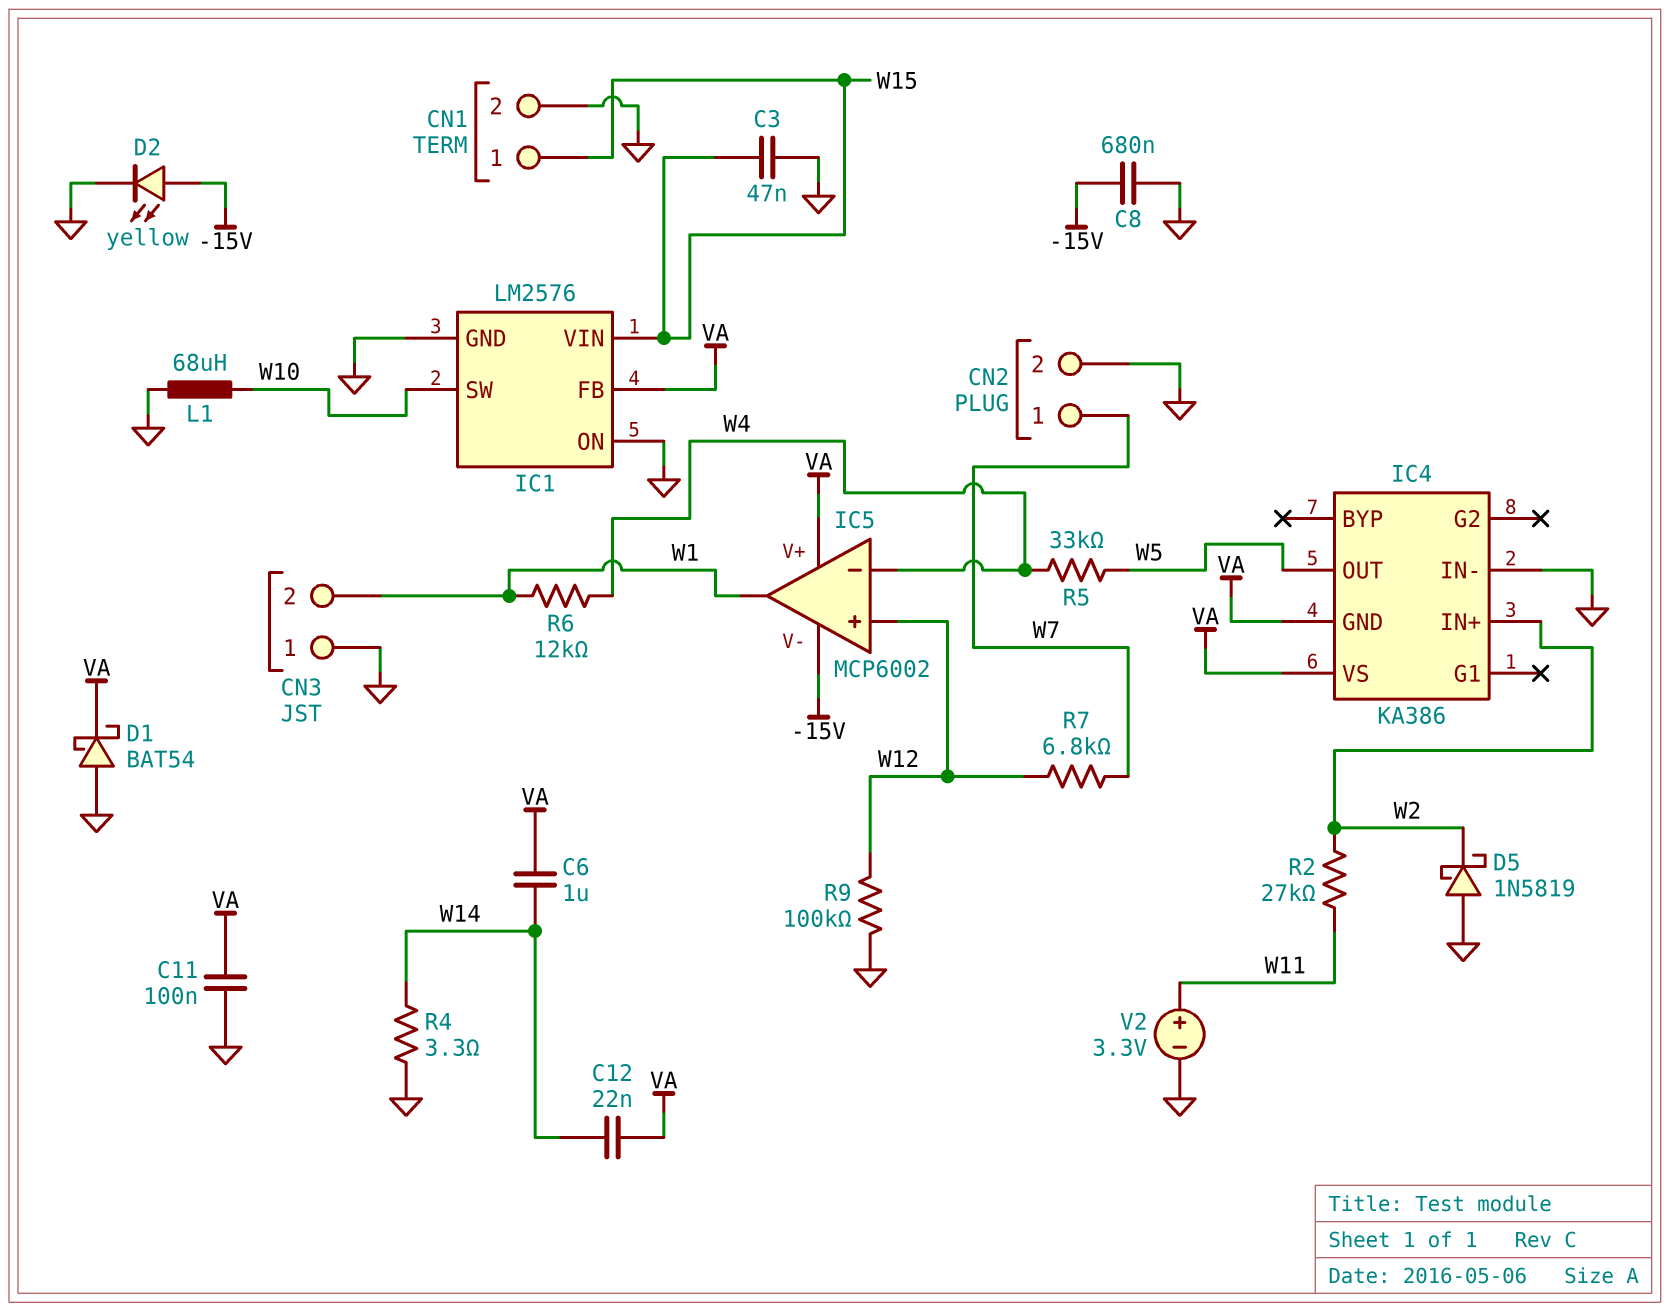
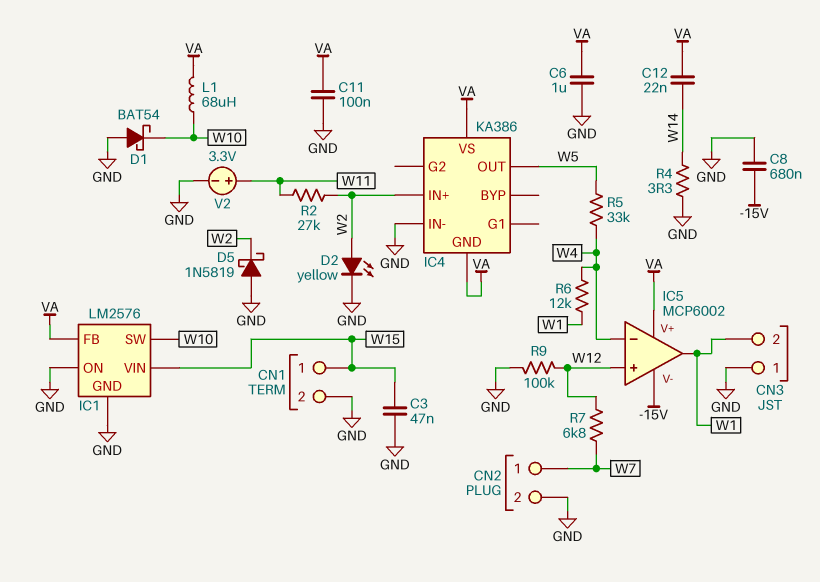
C6: 1uF (VA, W14) -> 1uF (GND, VA)
D1: schottky BAT54 (A GND, K VA) -> schottky BAT54 (A GND, K W10)
D2: LED yellow (A -15V, K GND) -> LED yellow (A W2, K GND)
L1: 68uH (GND, W10) -> 68uH (VA, W10)

